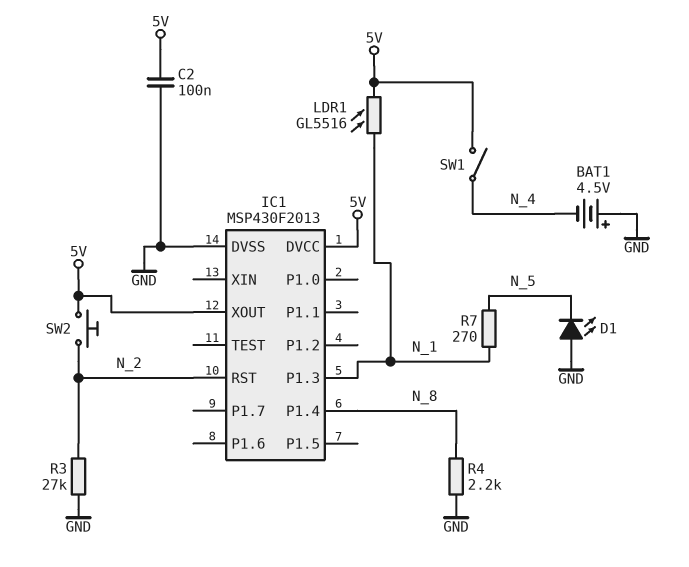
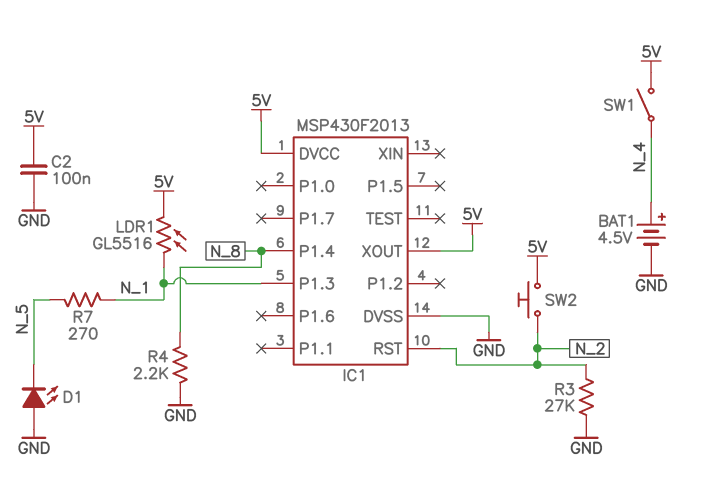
BAT1: 4.5V (plus GND, minus N_4) -> 4.5V (plus N_4, minus GND)

